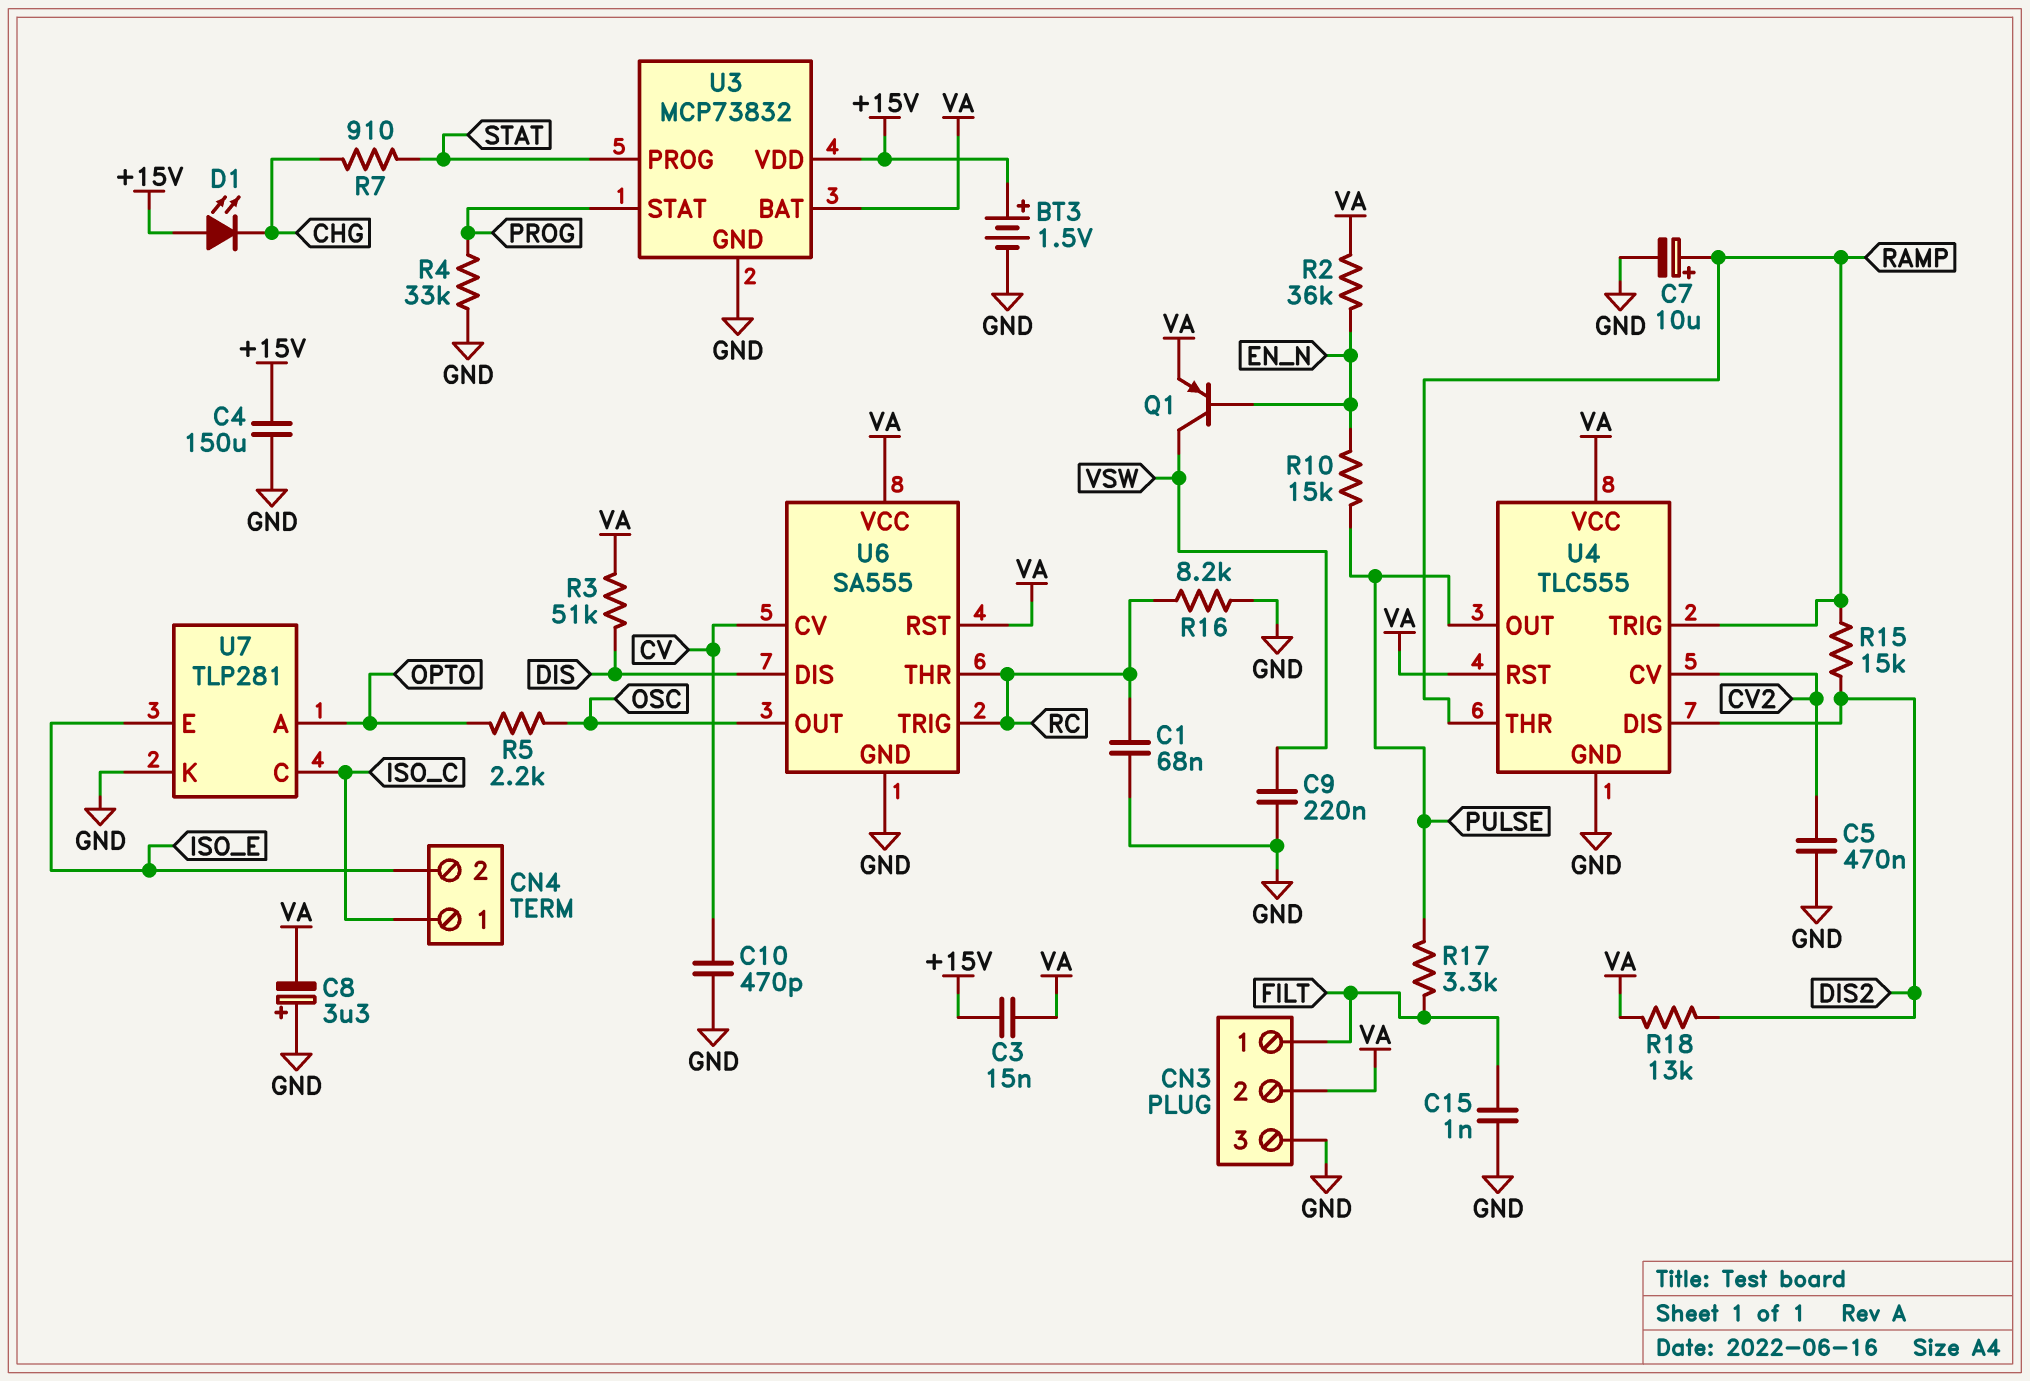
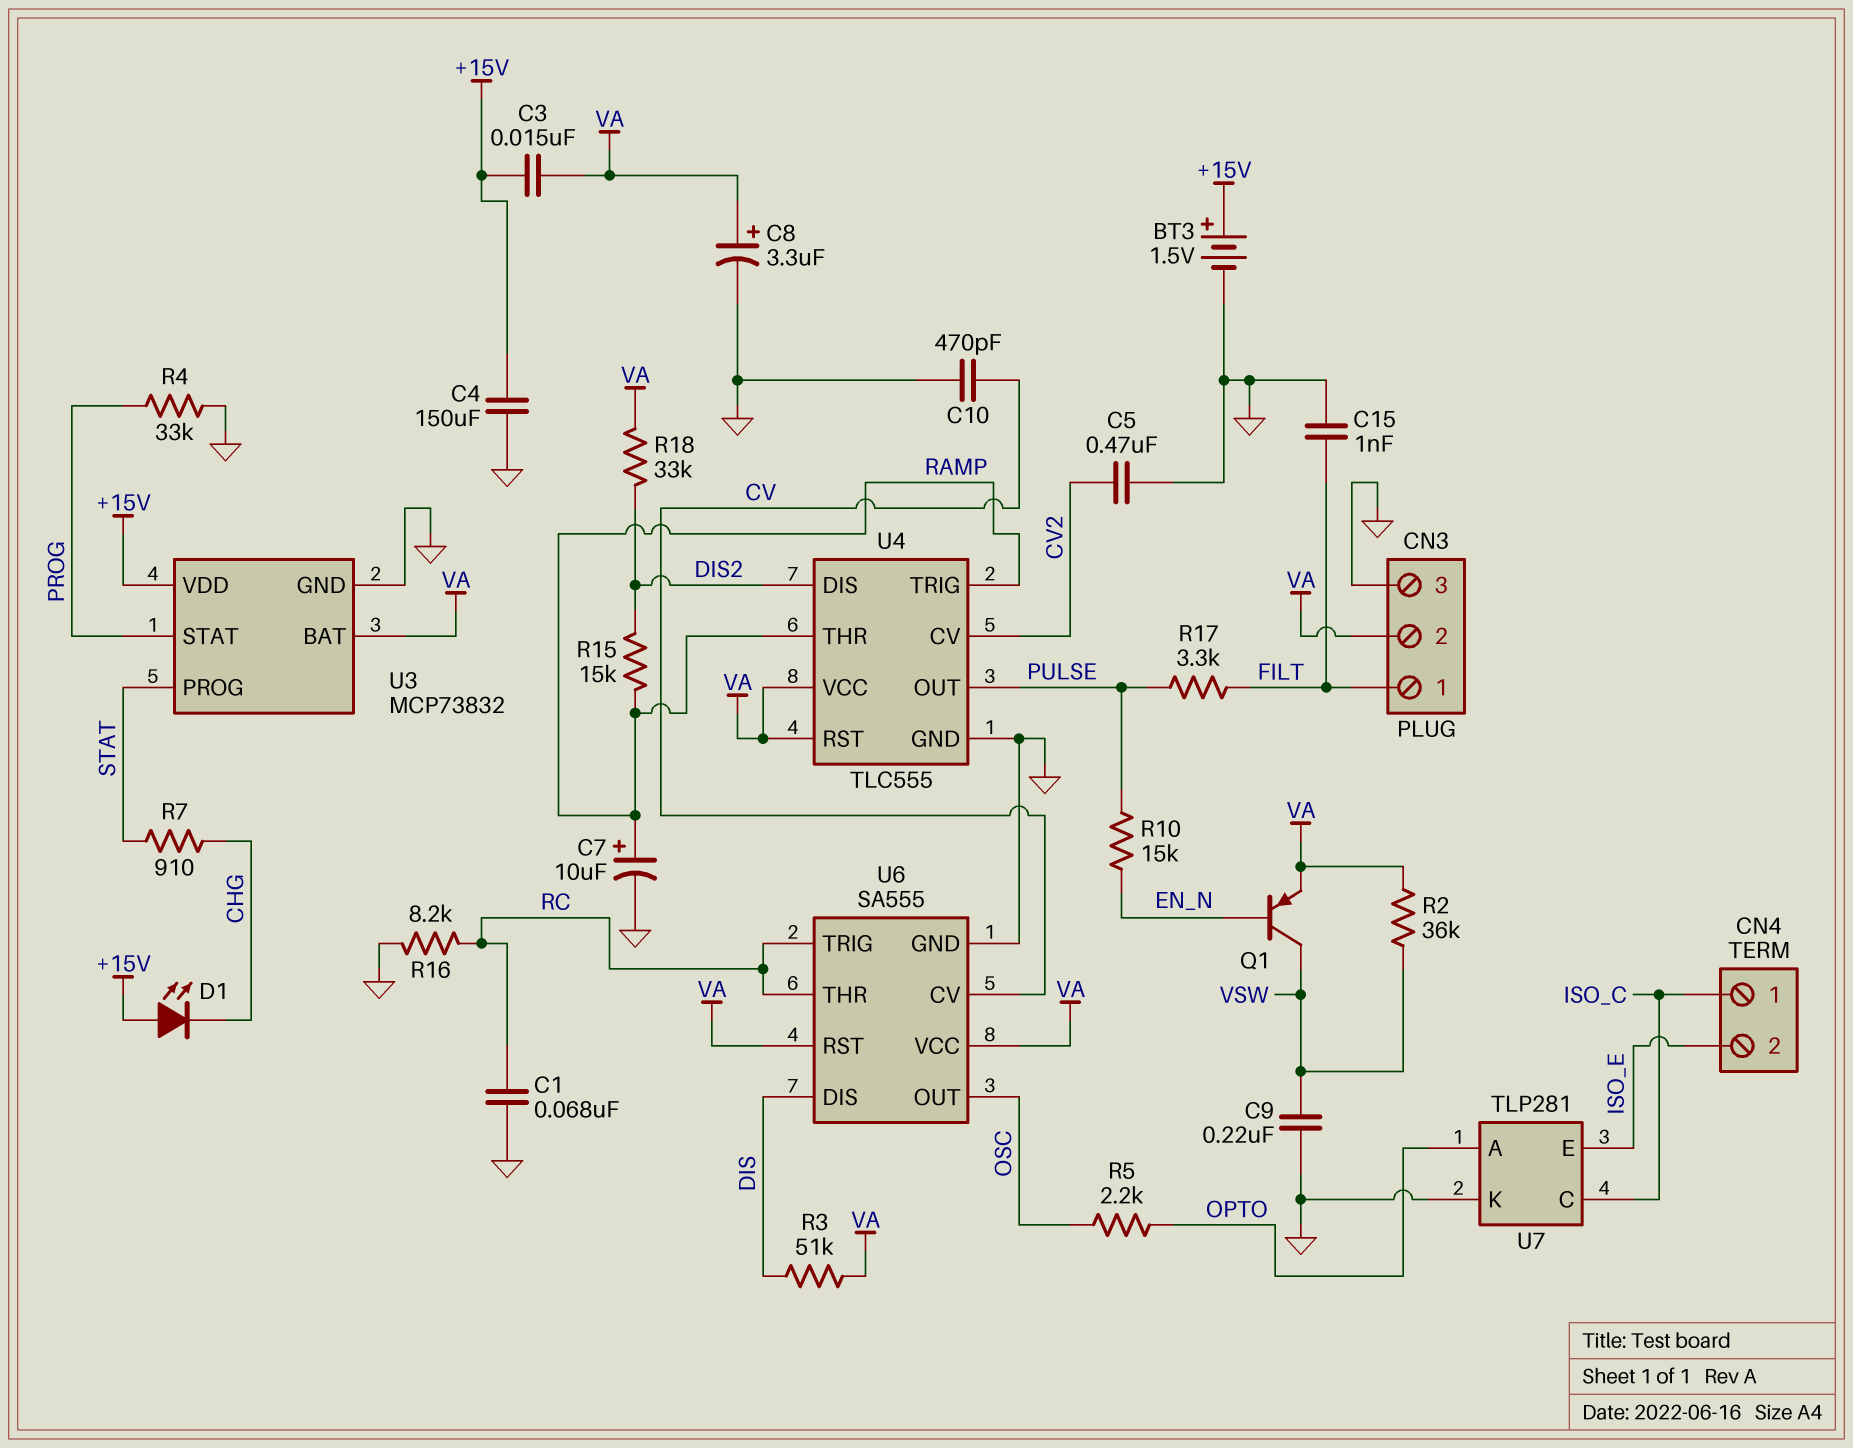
C8: 3.3uF (plus GND, minus VA) -> 3.3uF (plus VA, minus GND)
R2: 36k (EN_N, VA) -> 36k (VA, VSW)
R18: 13k (DIS2, VA) -> 33k (DIS2, VA)

